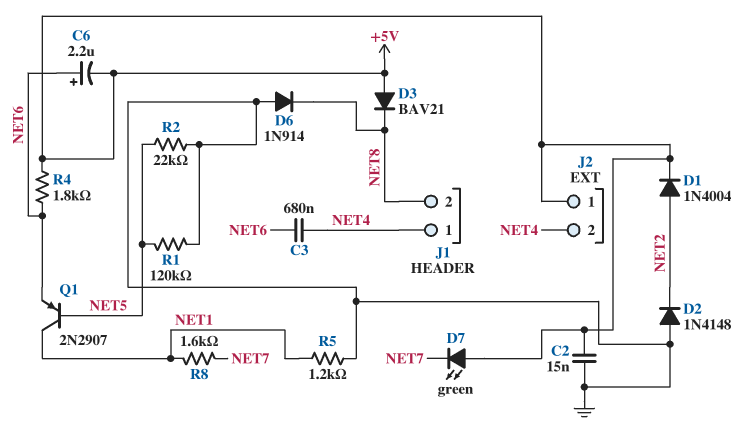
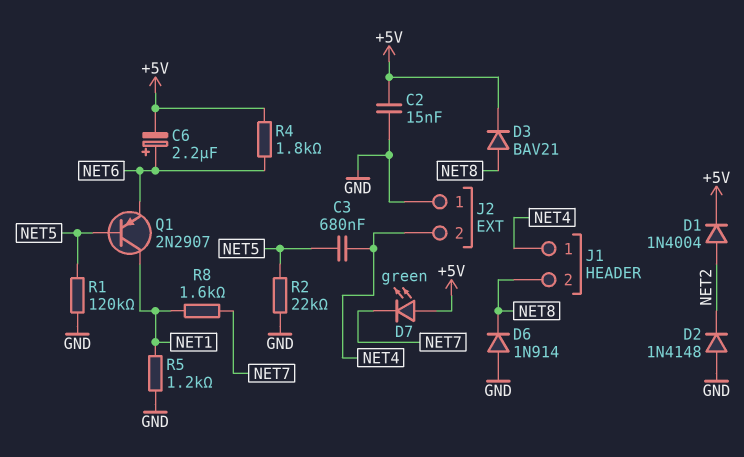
C3: 680nF (NET4, NET6) -> 680nF (NET4, NET5)
D3: diode BAV21 (A +5V, K NET8) -> diode BAV21 (A NET8, K +5V)
J2 pin 1: +5V -> GND

